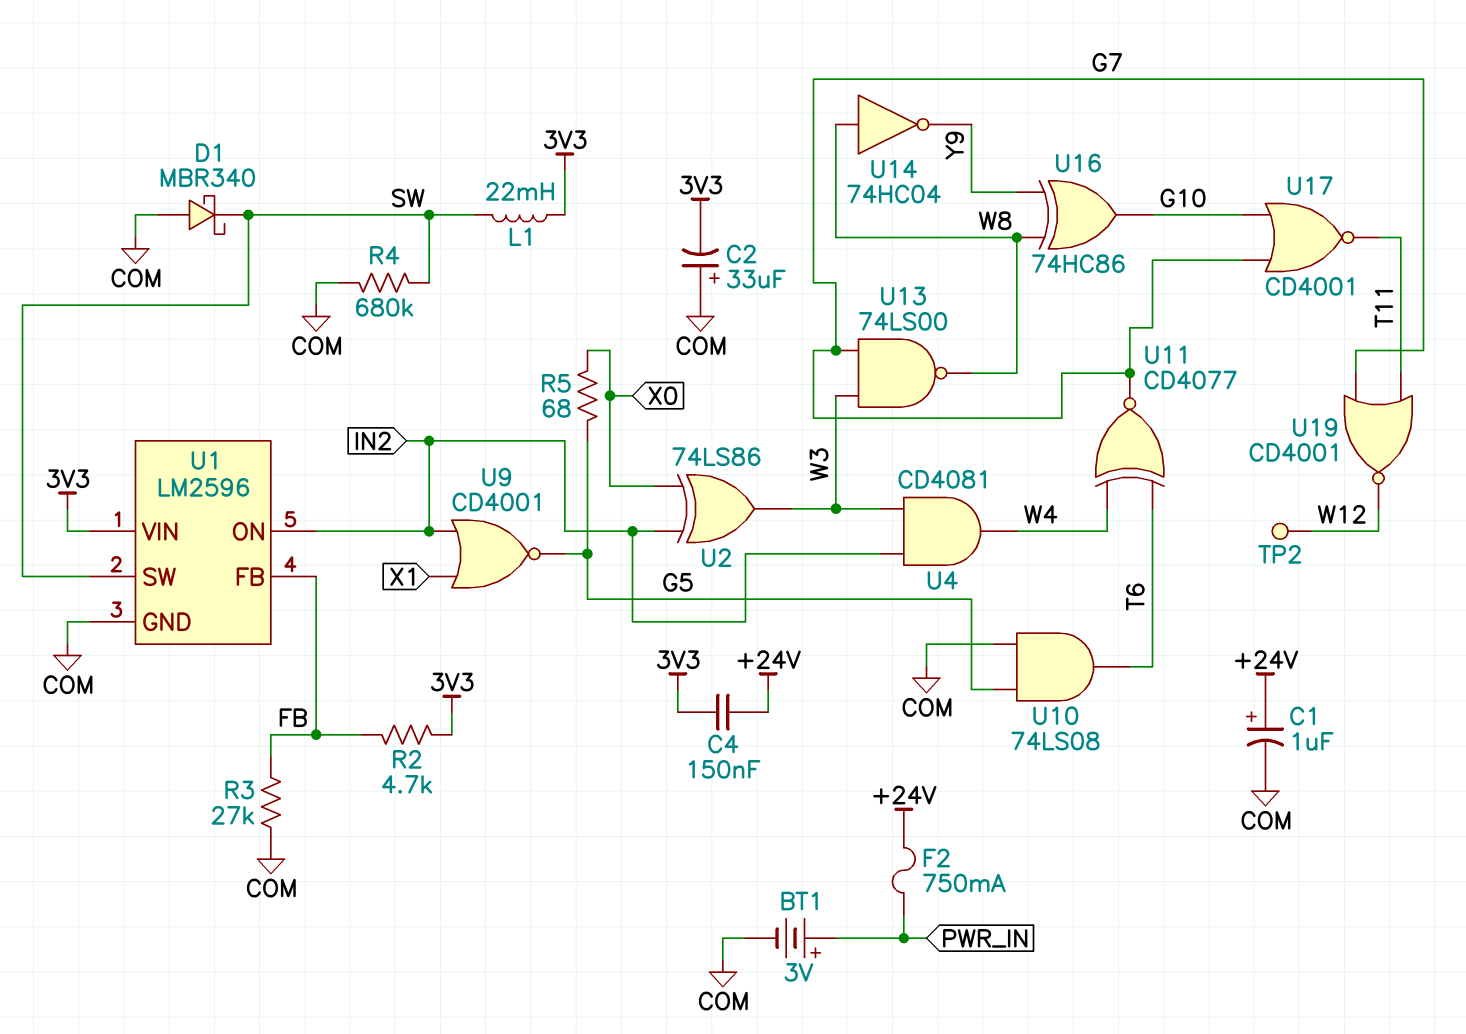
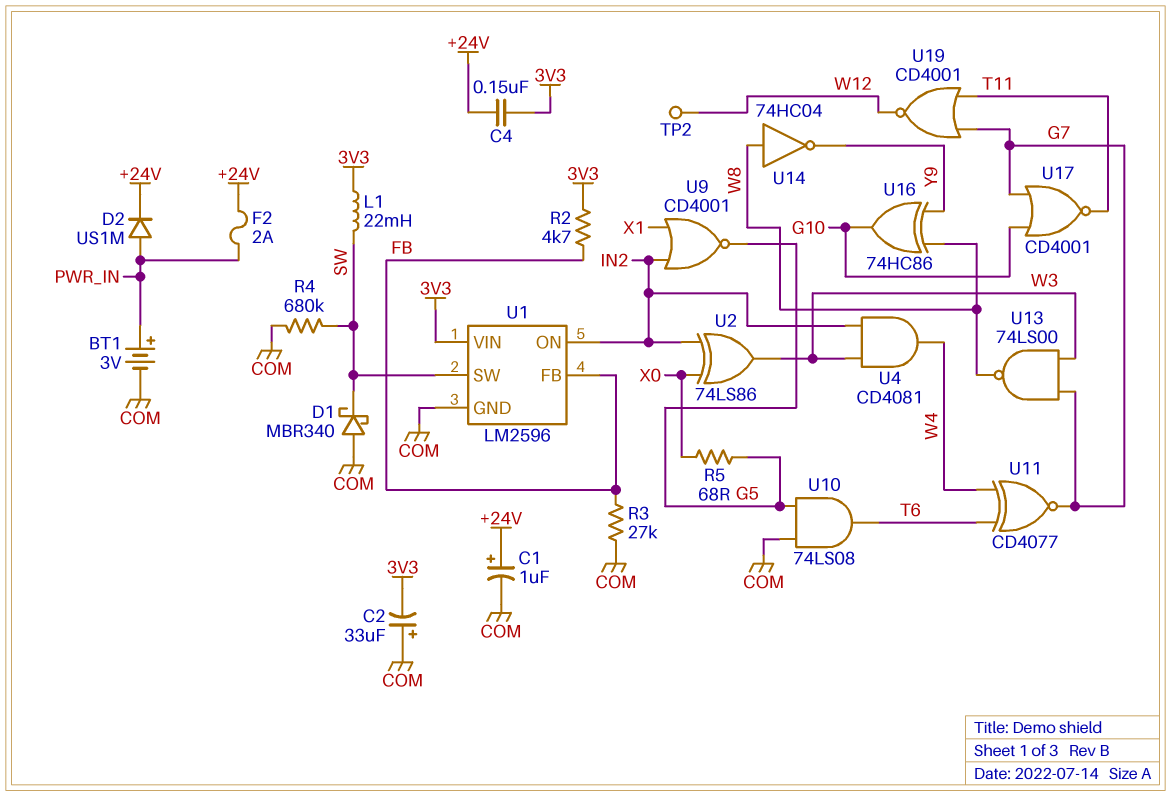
D2: none -> diode US1M (A PWR_IN, K +24V)
F2: 750mA (+24V, PWR_IN) -> 2A (+24V, PWR_IN)

